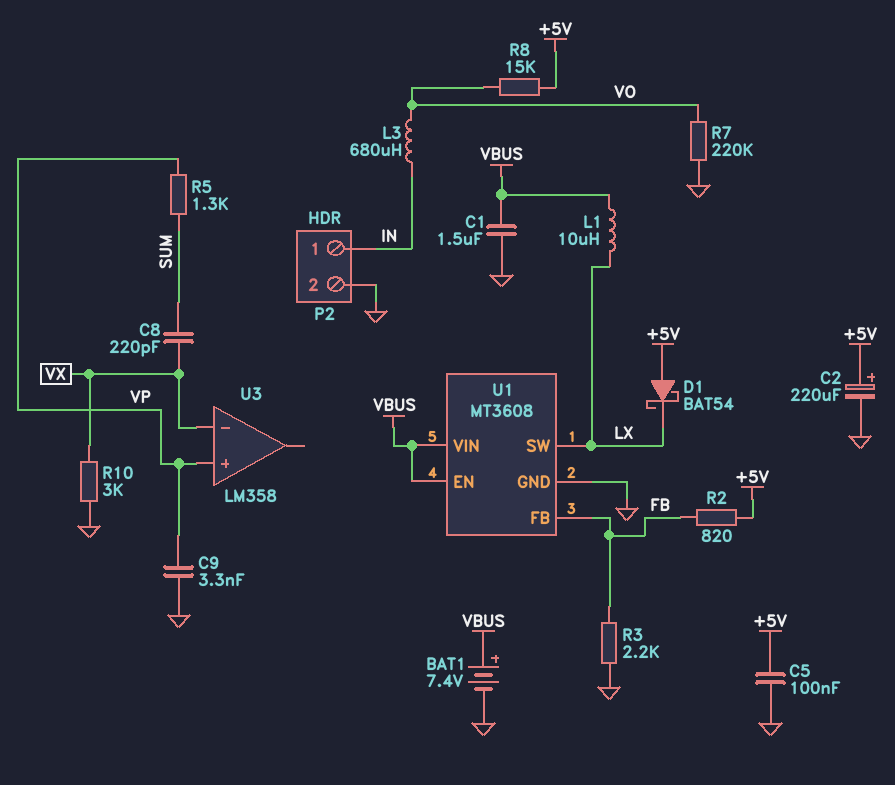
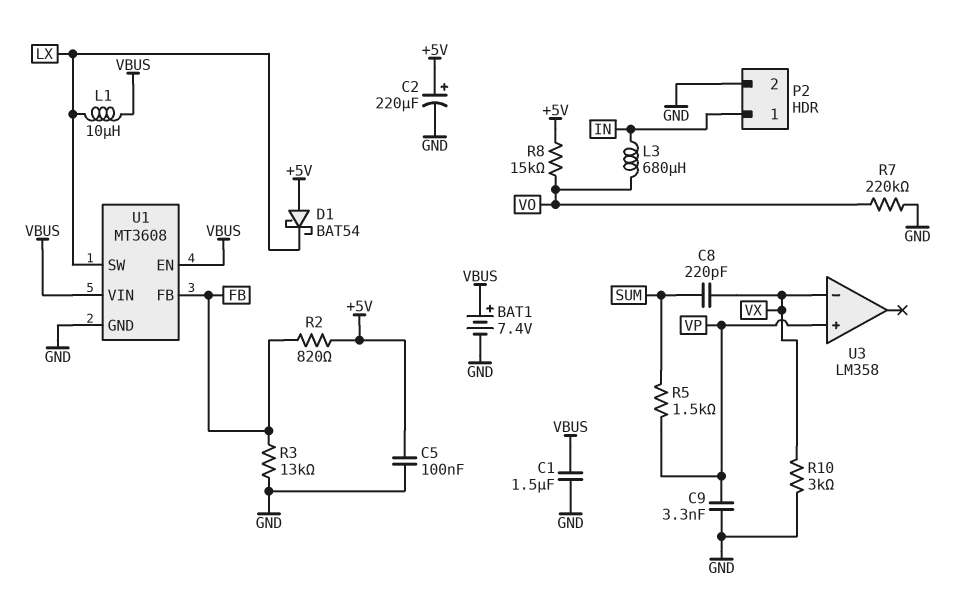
R3: 2.2k (FB, GND) -> 13k (FB, GND)
R5: 1.3k (SUM, VP) -> 1.5k (SUM, VP)

